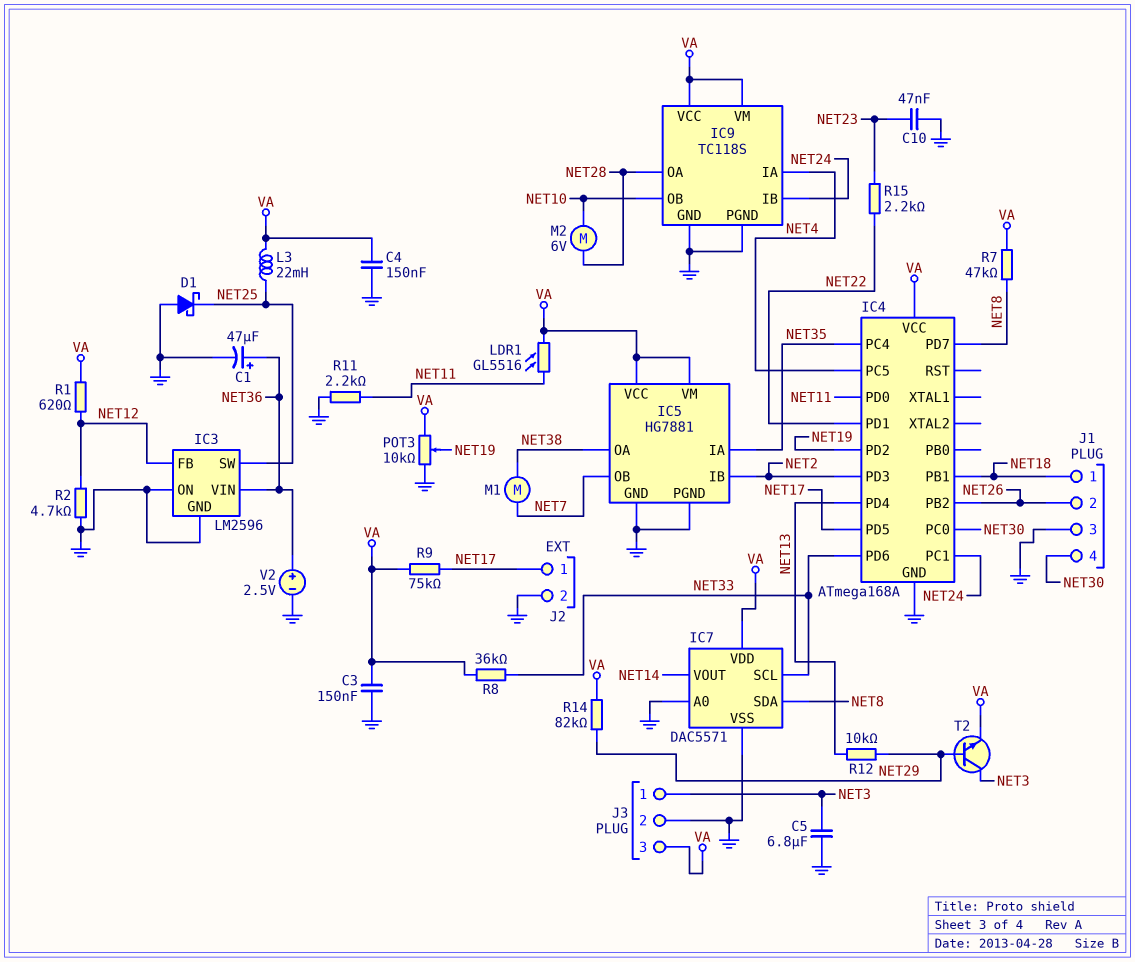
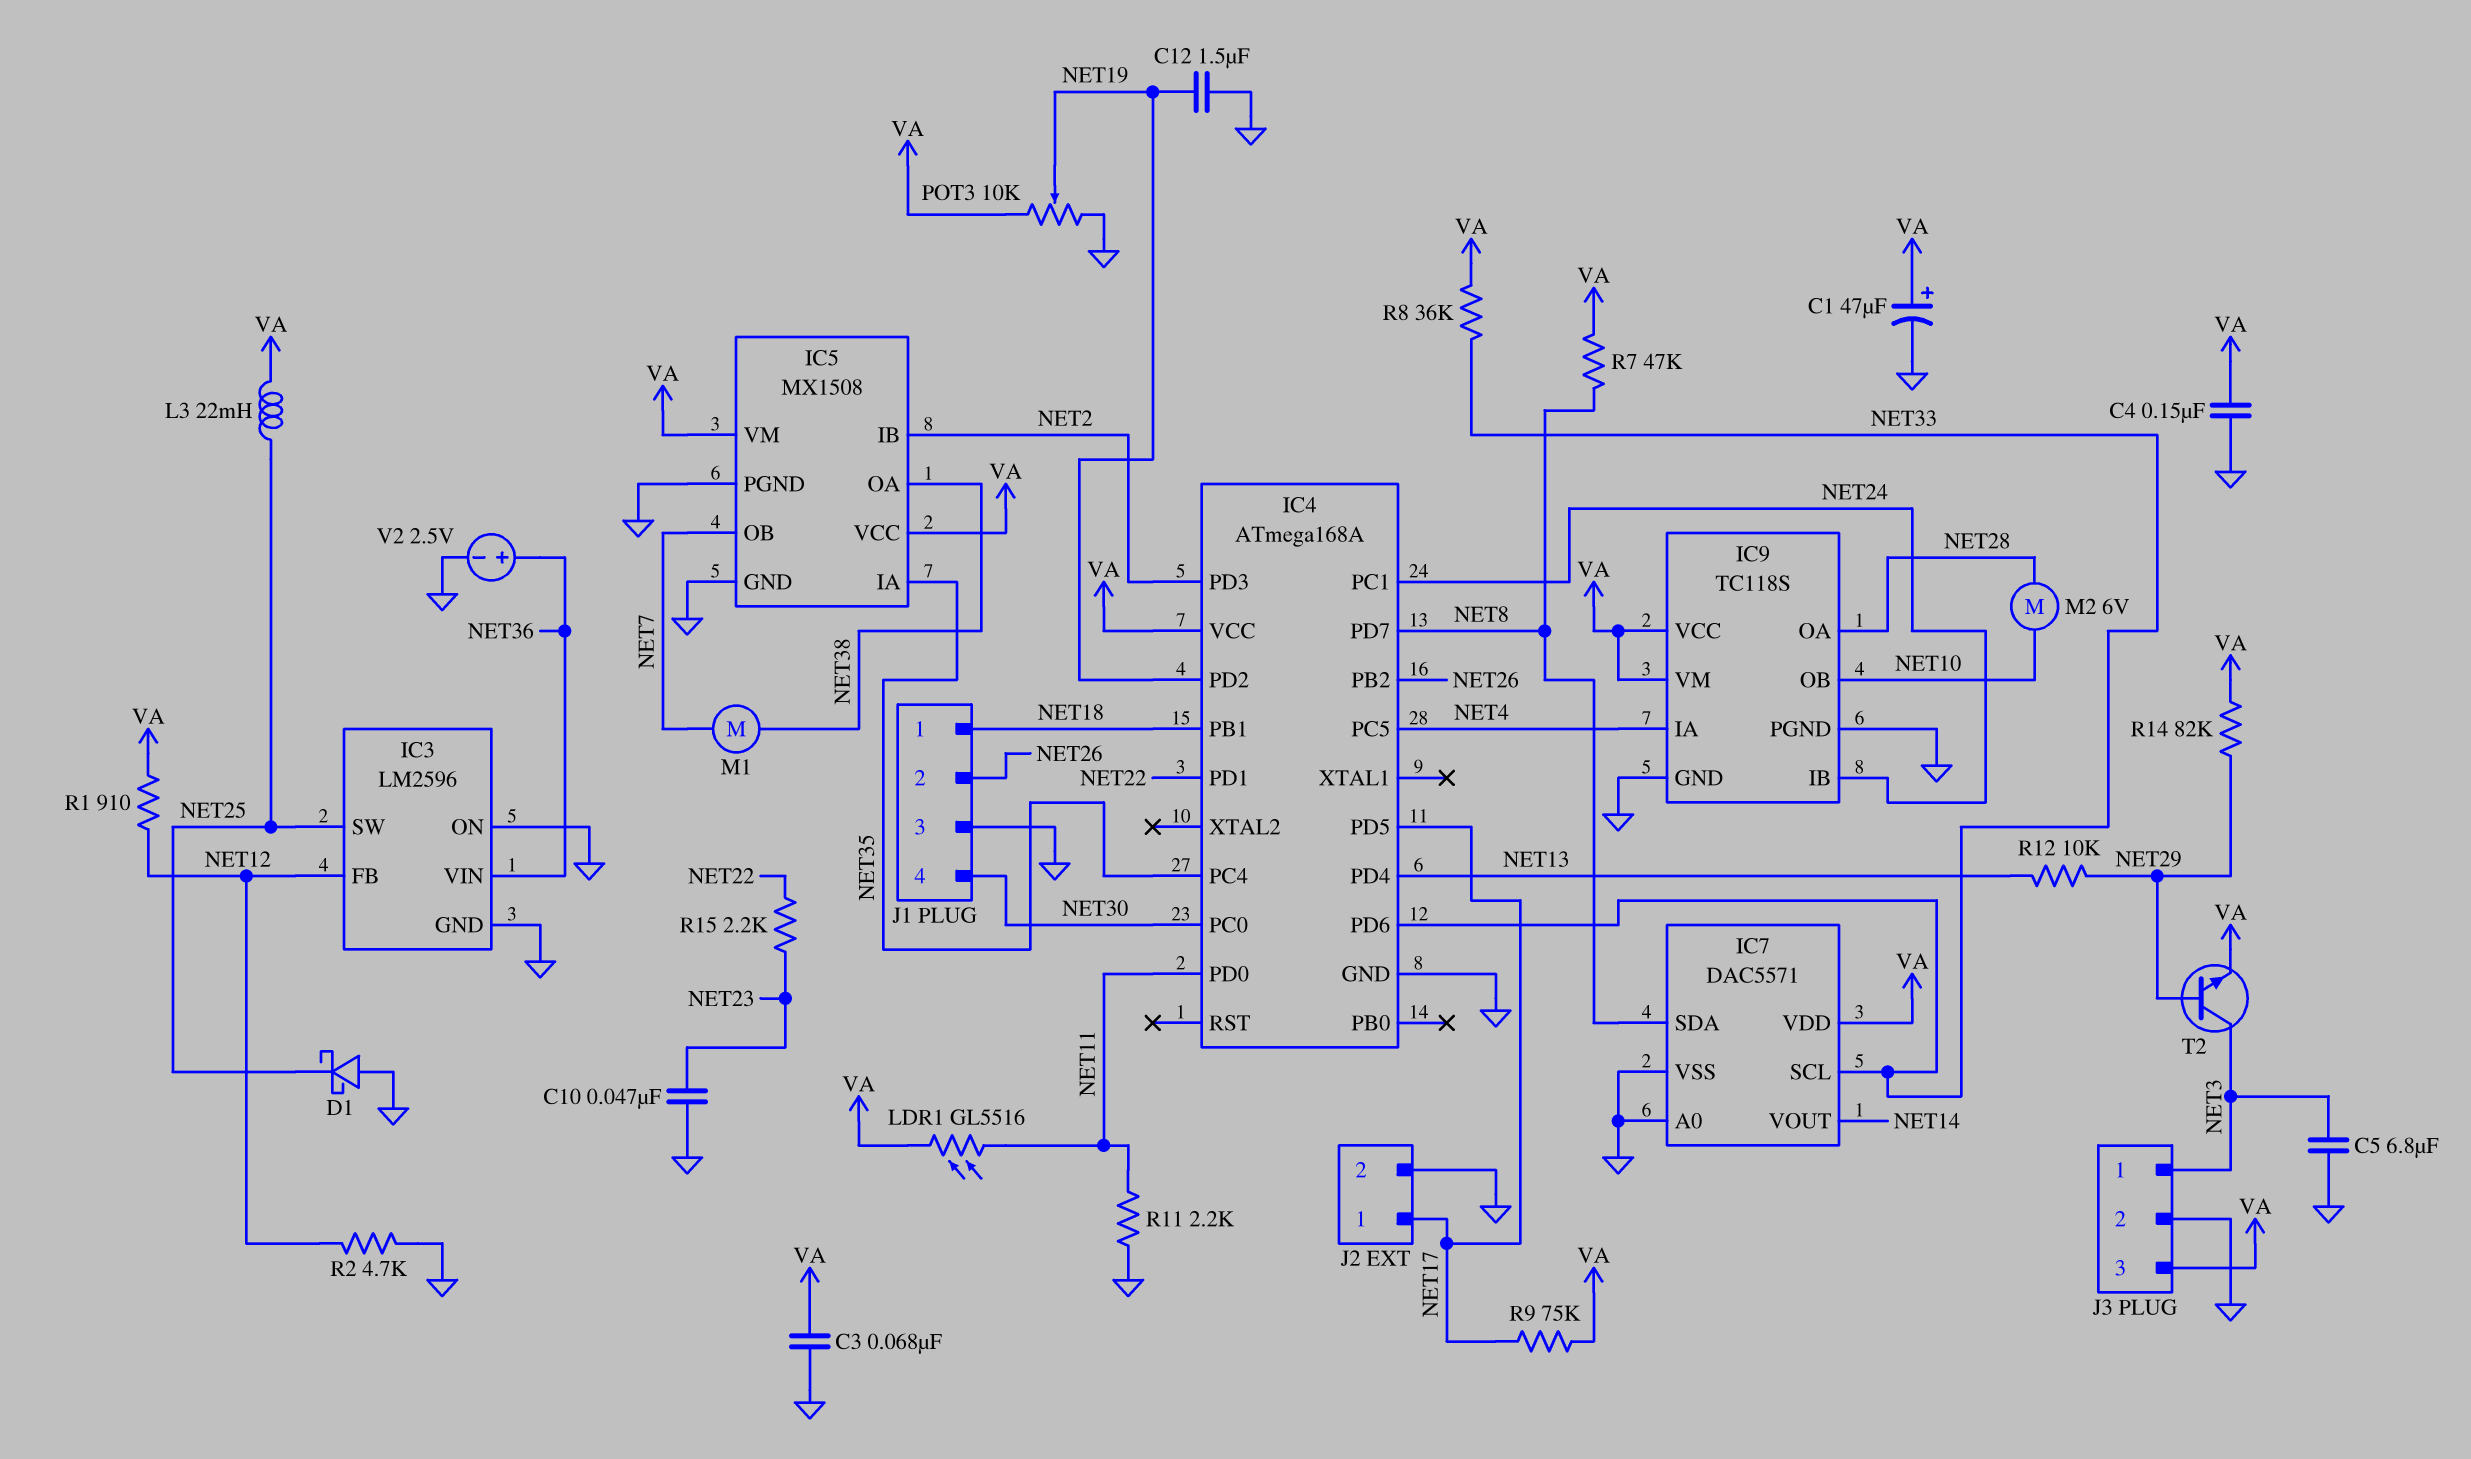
C1: 47uF (plus NET36, minus GND) -> 47uF (plus VA, minus GND)
C3: 150nF (GND, VA) -> 68nF (GND, VA)
C12: none -> 1.5uF (GND, NET19)
IC5: HG7881 -> MX1508
R1: 620 (NET12, VA) -> 910 (NET12, VA)

